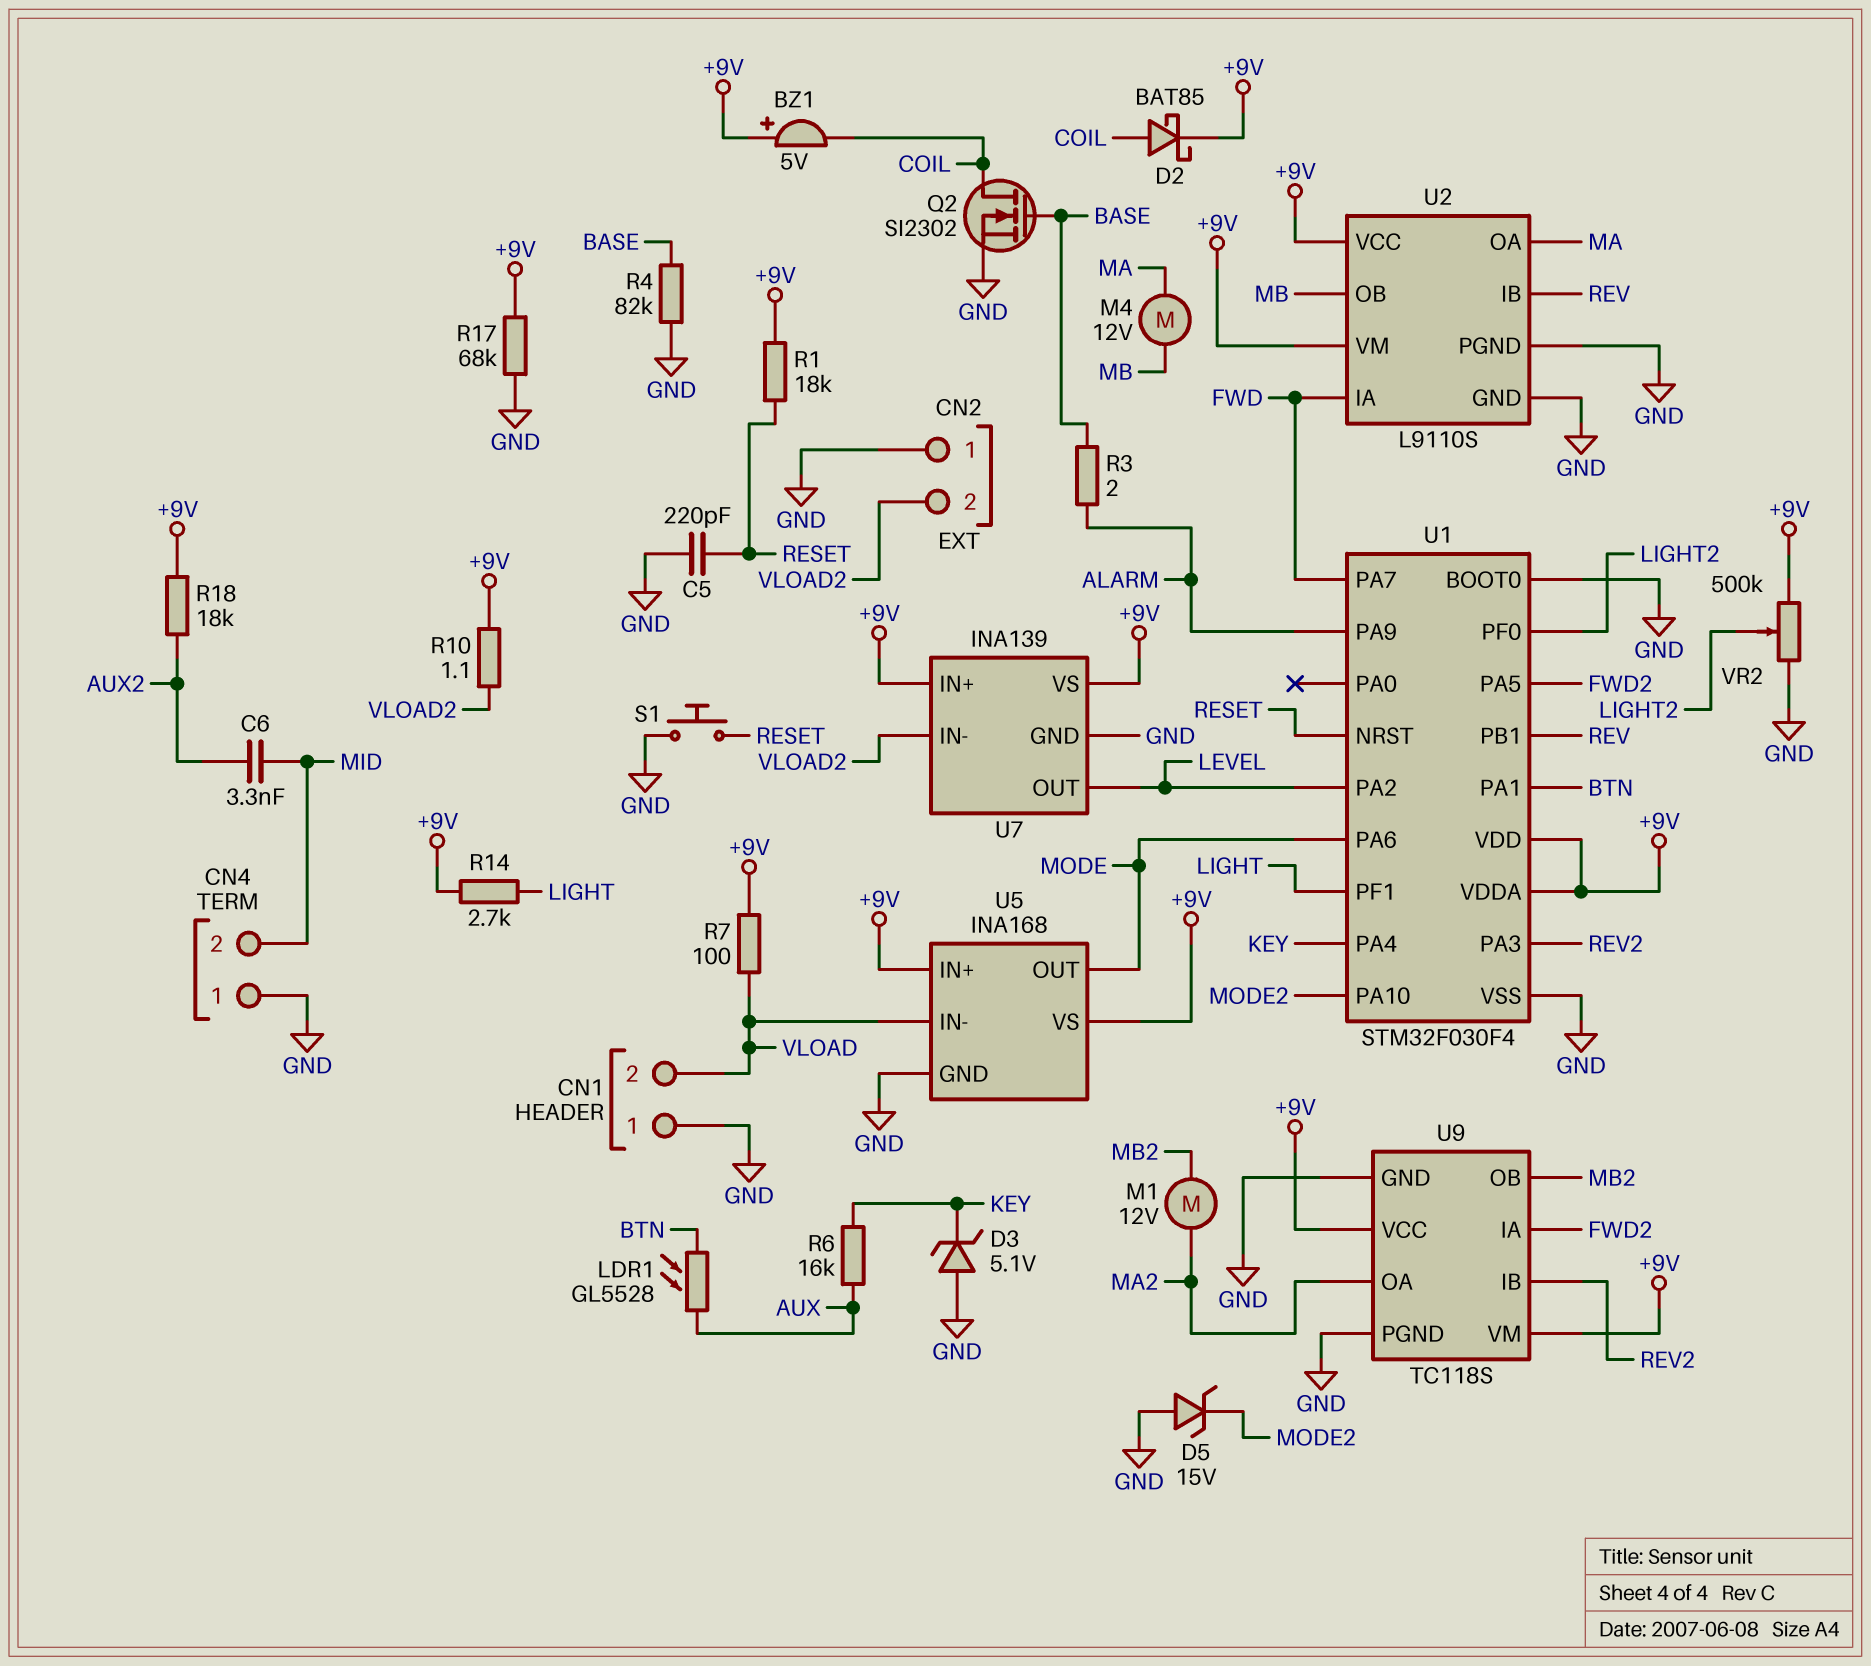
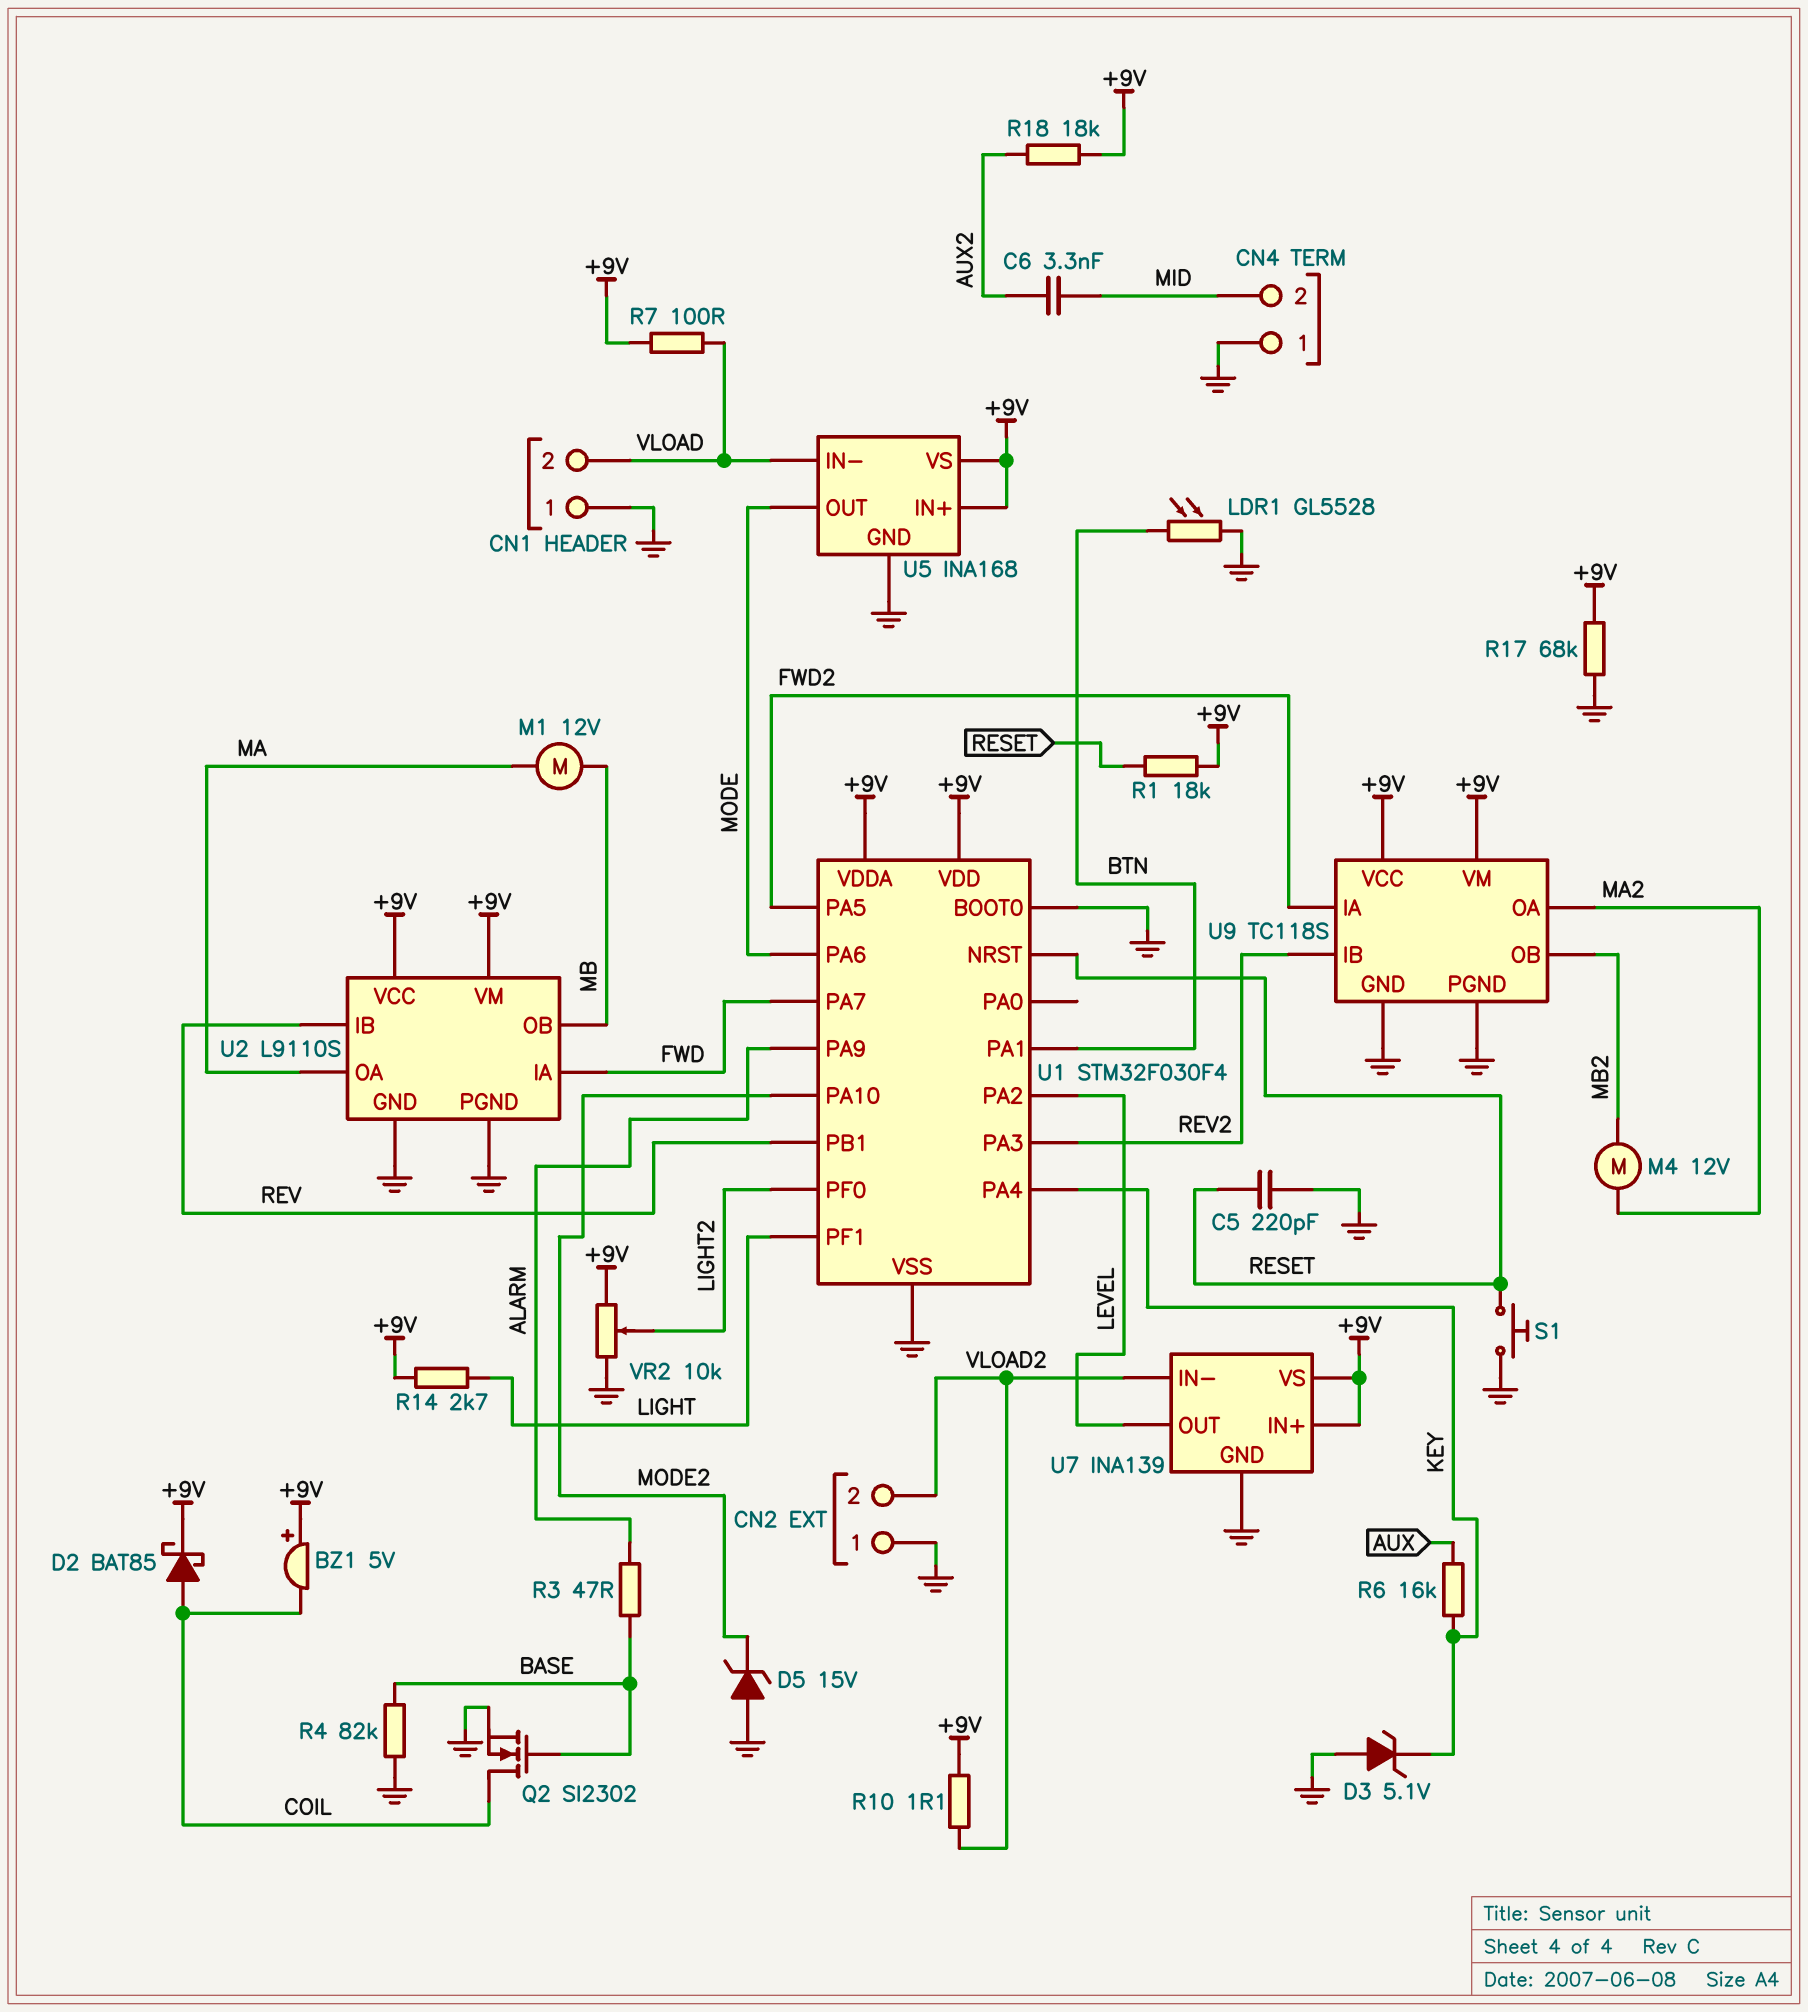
LDR1: GL5528 (AUX, BTN) -> GL5528 (BTN, GND)
M1: motor 12V (MA2, MB2) -> motor 12V (MA, MB)
M4: motor 12V (MA, MB) -> motor 12V (MA2, MB2)
R3: 2 (ALARM, BASE) -> 47 (ALARM, BASE)
VR2: 500k (+9V, GND, wiper LIGHT2) -> 10k (+9V, GND, wiper LIGHT2)

